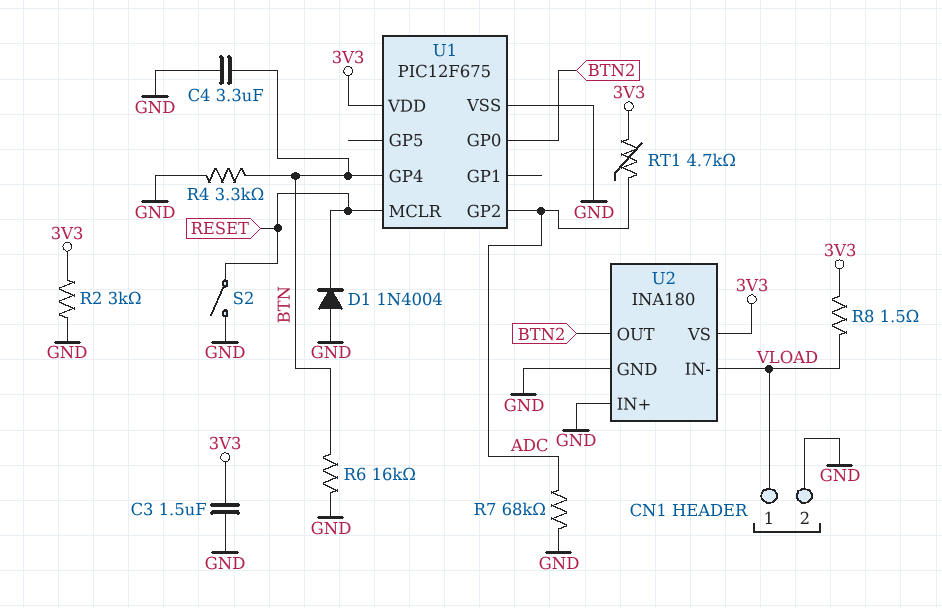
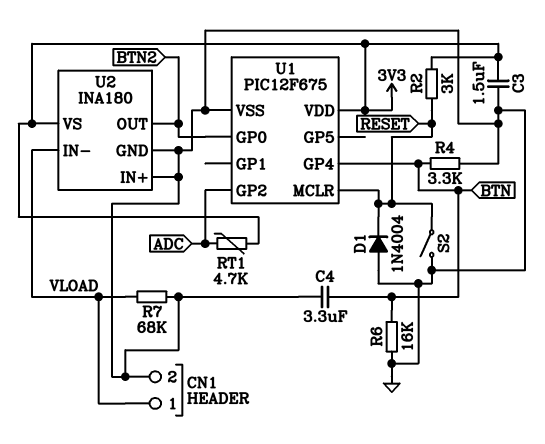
R2: 3k (3V3, GND) -> 3k (3V3, RESET)
R7: 68k (ADC, GND) -> 68k (GND, VLOAD)
R8: 1.5 (3V3, VLOAD) -> none

